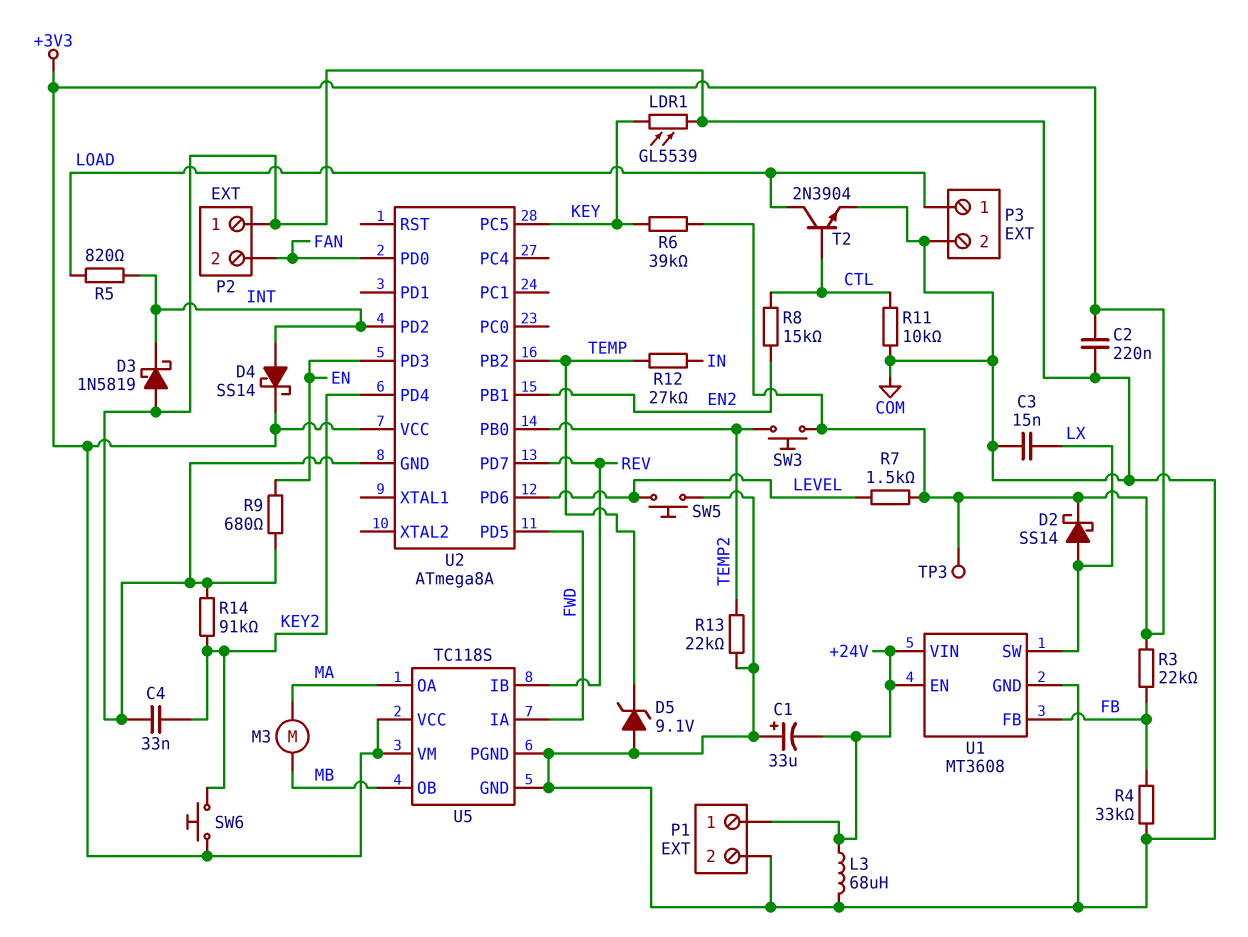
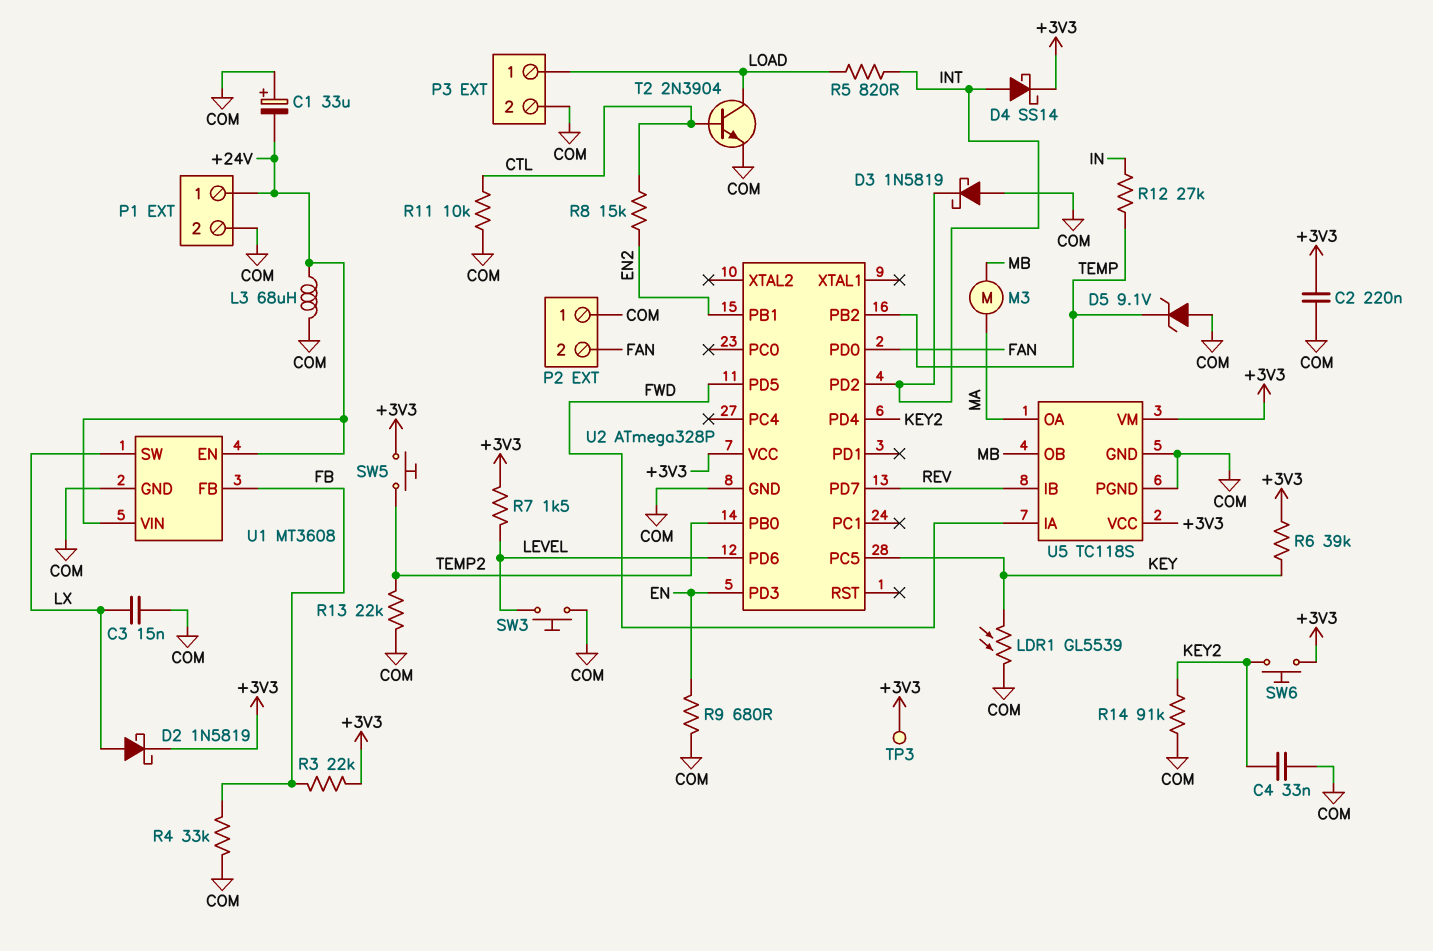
D2: schottky SS14 (A LX, K +3V3) -> schottky 1N5819 (A LX, K +3V3)
SW3: button (+3V3, TEMP2) -> button (COM, LEVEL)
SW5: button (COM, LEVEL) -> button (+3V3, TEMP2)
U2: ATmega8A -> ATmega328P

